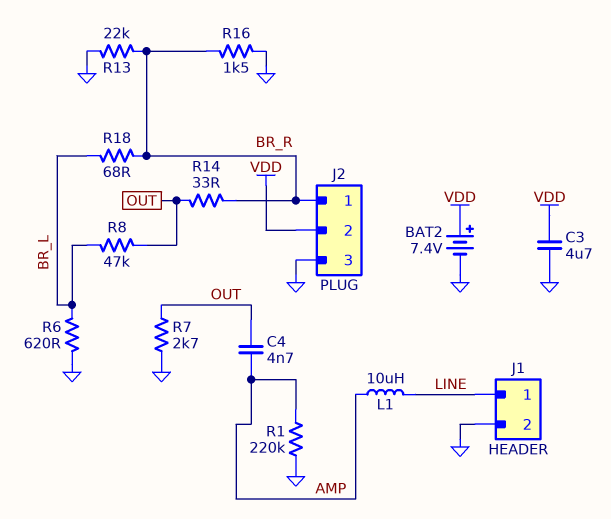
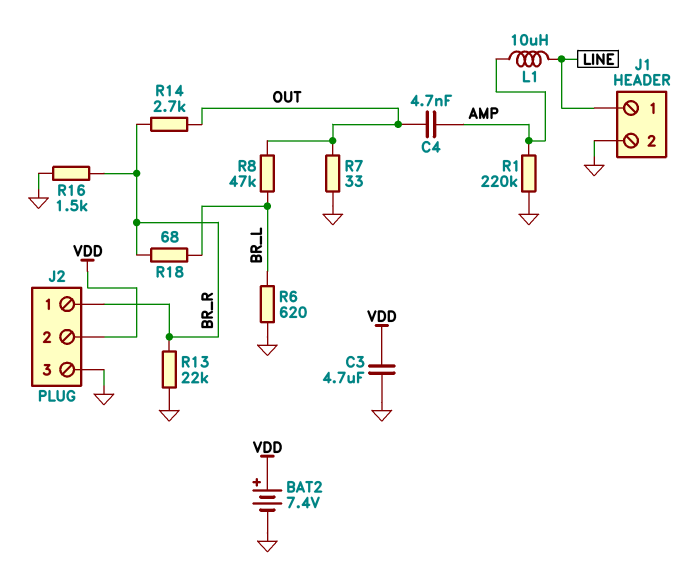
R7: 2.7k (GND, OUT) -> 33 (GND, OUT)
R14: 33 (BR_R, OUT) -> 2.7k (BR_R, OUT)

